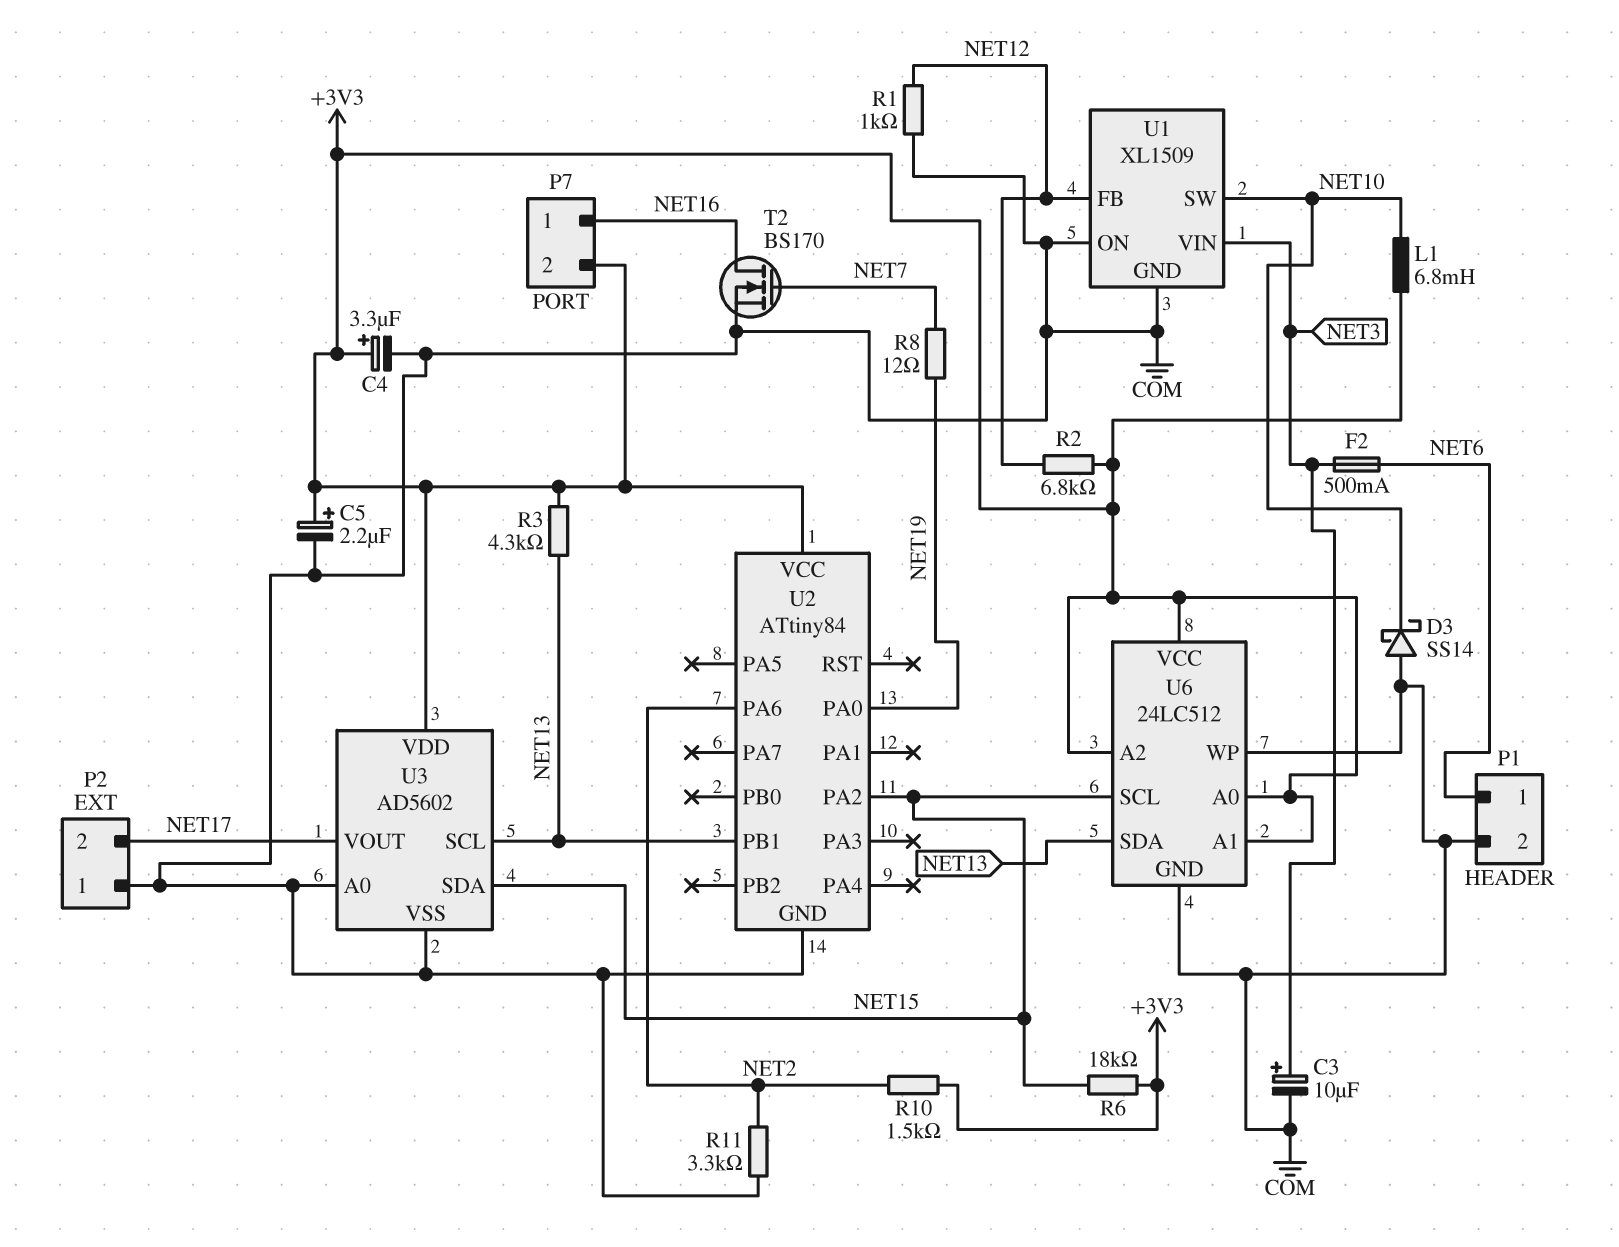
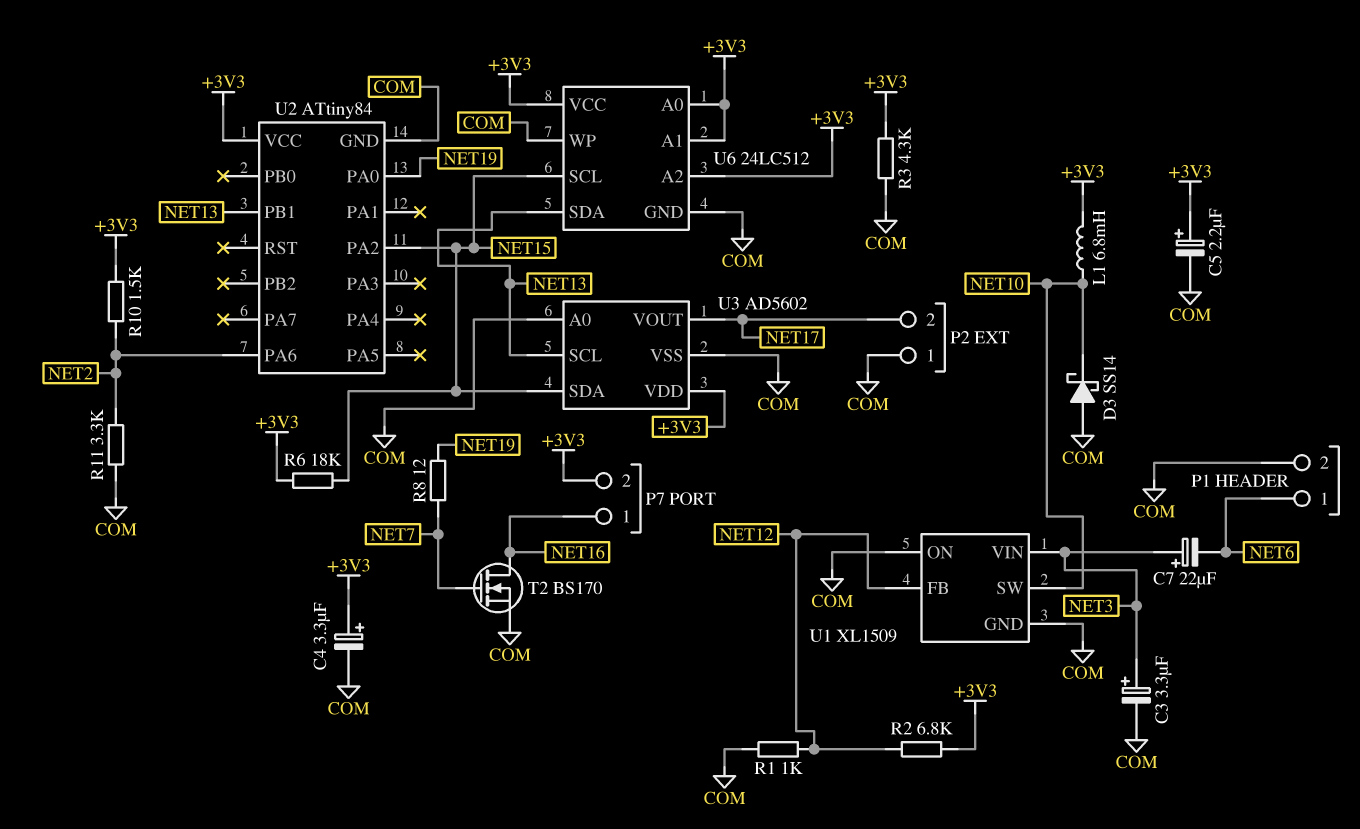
C3: 10uF (plus NET3, minus COM) -> 3.3uF (plus NET3, minus COM)
C7: none -> 22uF (plus NET3, minus NET6)
F2: 500mA (NET3, NET6) -> none
R3: 4.3k (+3V3, NET13) -> 4.3k (+3V3, COM)

